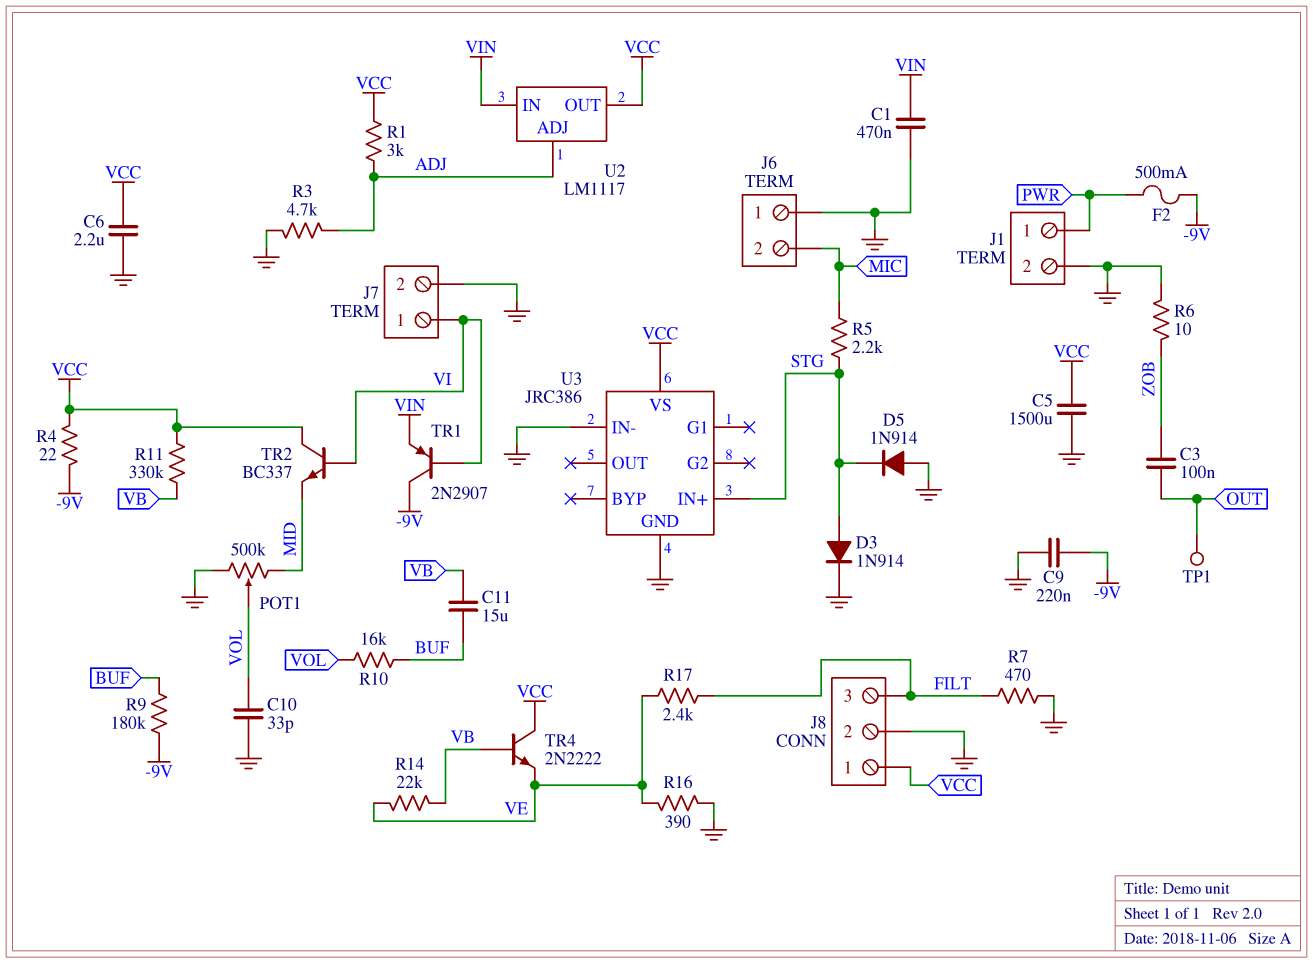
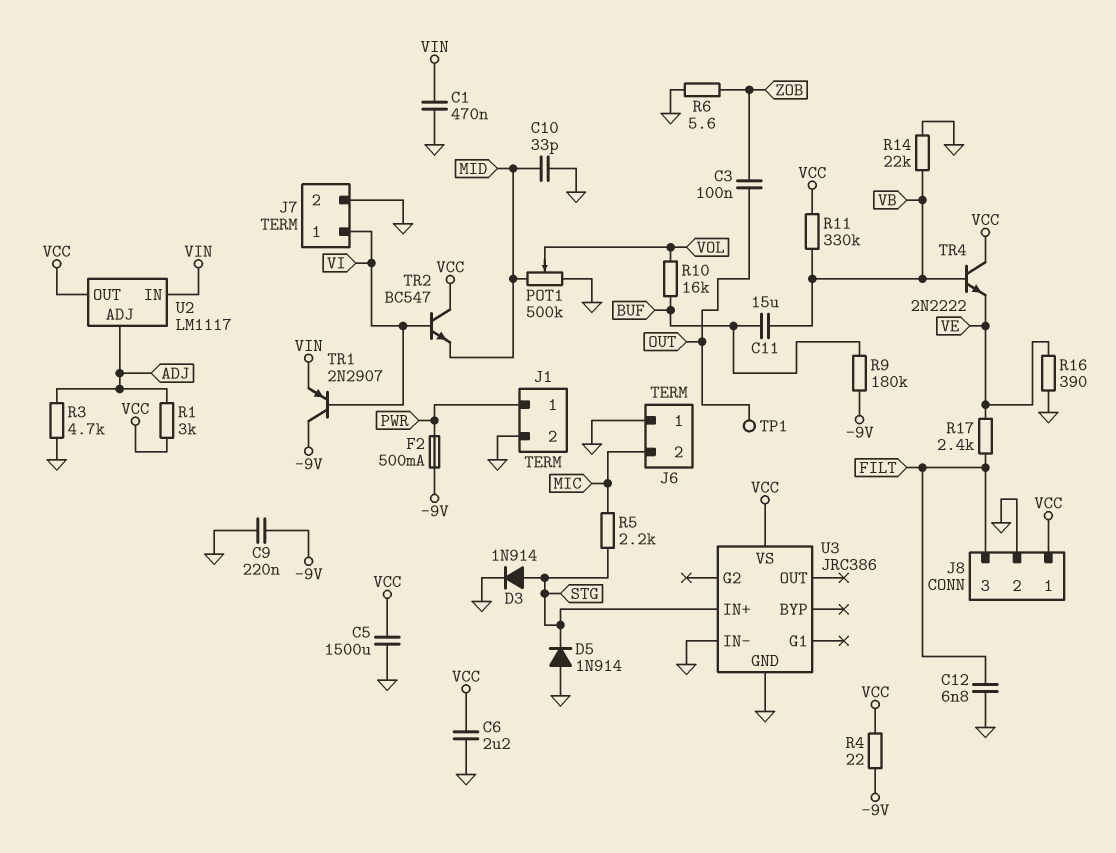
C10: 33pF (GND, VOL) -> 33pF (GND, MID)
C12: none -> 6.8nF (FILT, GND)
R6: 10 (GND, ZOB) -> 5.6 (GND, ZOB)
R7: 470 (FILT, GND) -> none
R14: 22k (VB, VE) -> 22k (GND, VB)
TR2: NPN BC337 (B VI, C VCC, E MID) -> NPN BC547 (B VI, C VCC, E MID)

